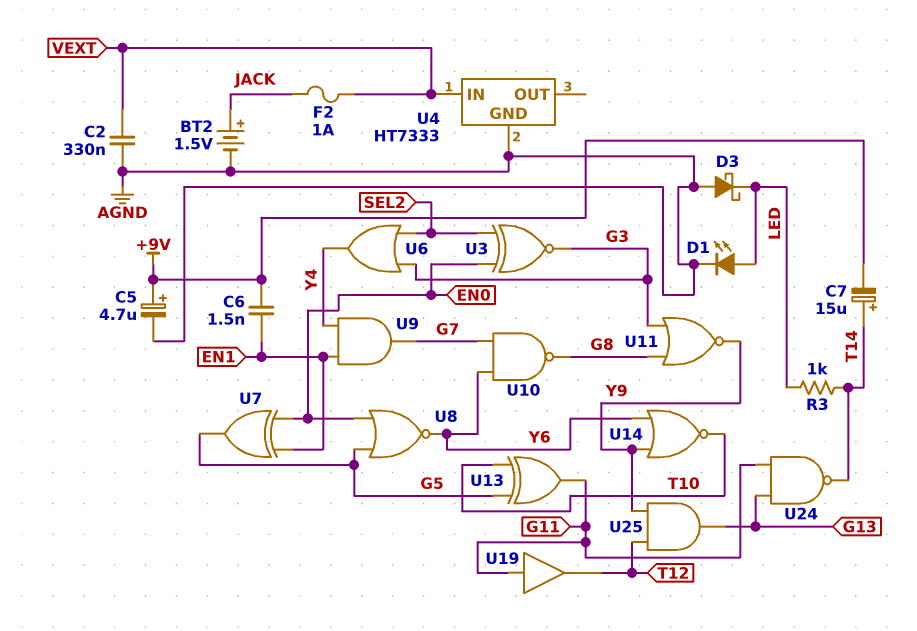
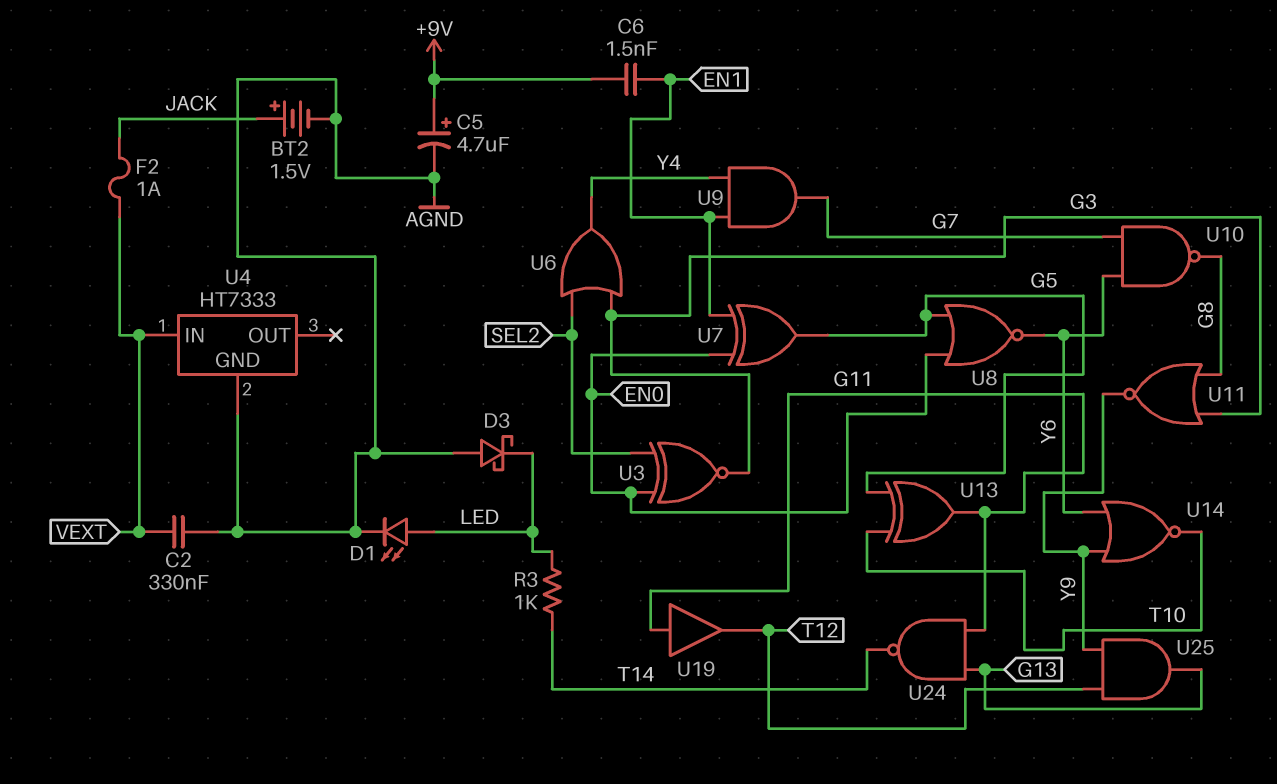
C7: 15uF (plus T14, minus +9V) -> none

